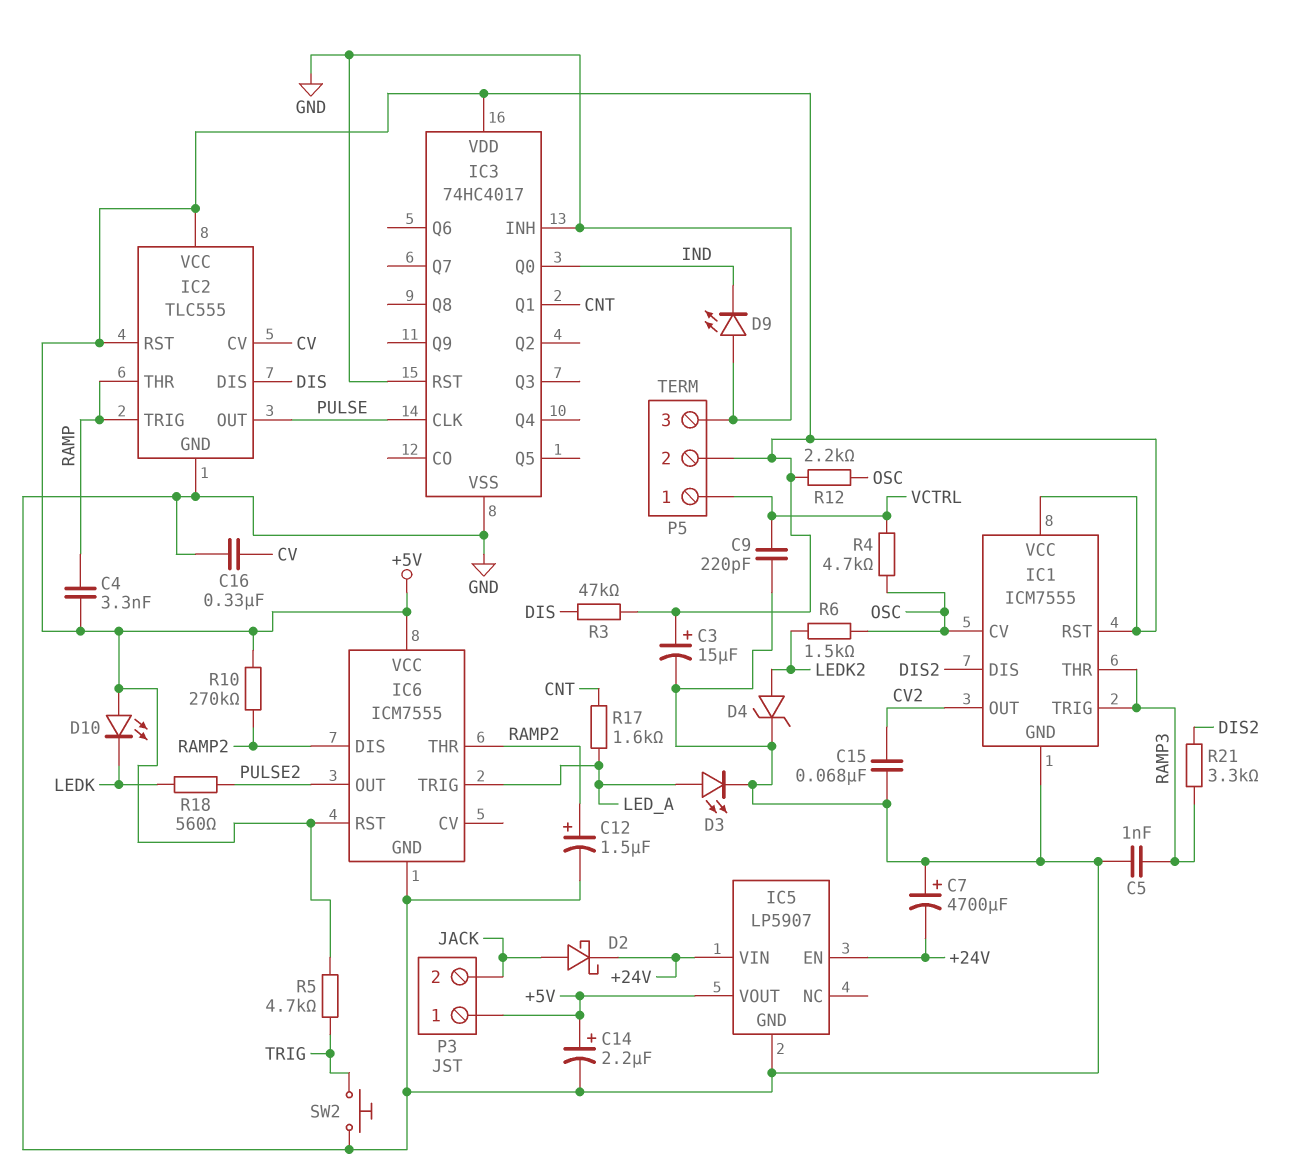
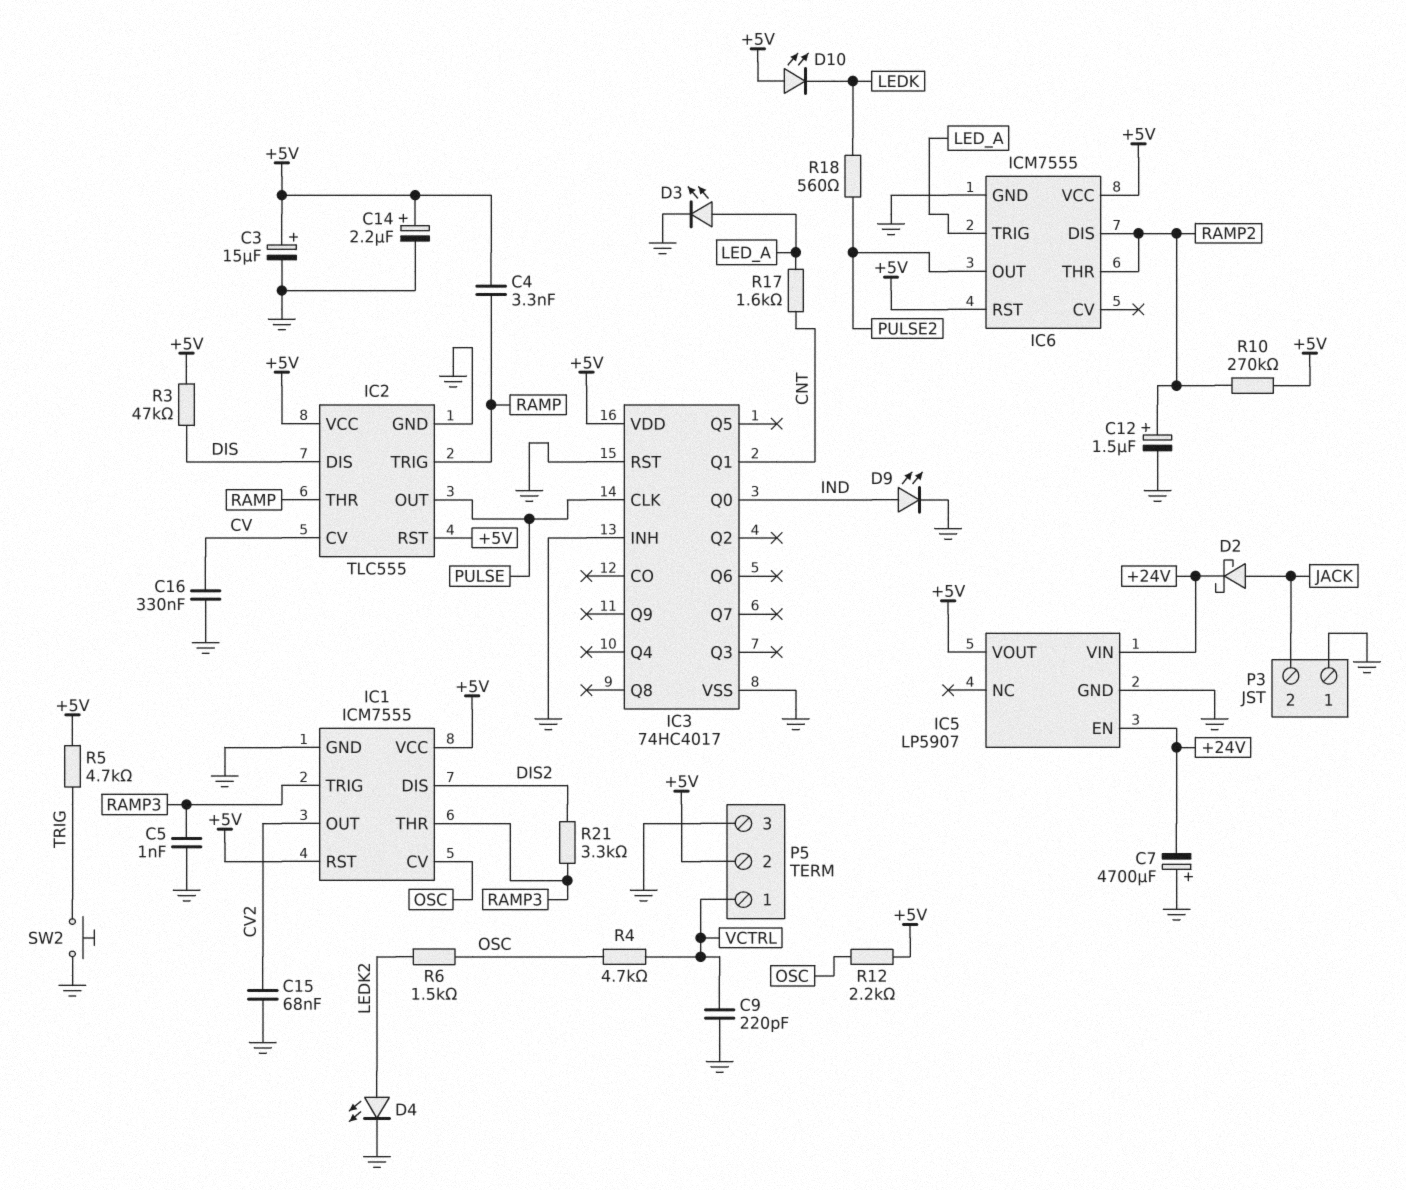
D4: zener (A LEDK2, K GND) -> LED (A LEDK2, K GND)
D9: LED (A GND, K IND) -> LED (A IND, K GND)
P3 pin 1: +5V -> GND

